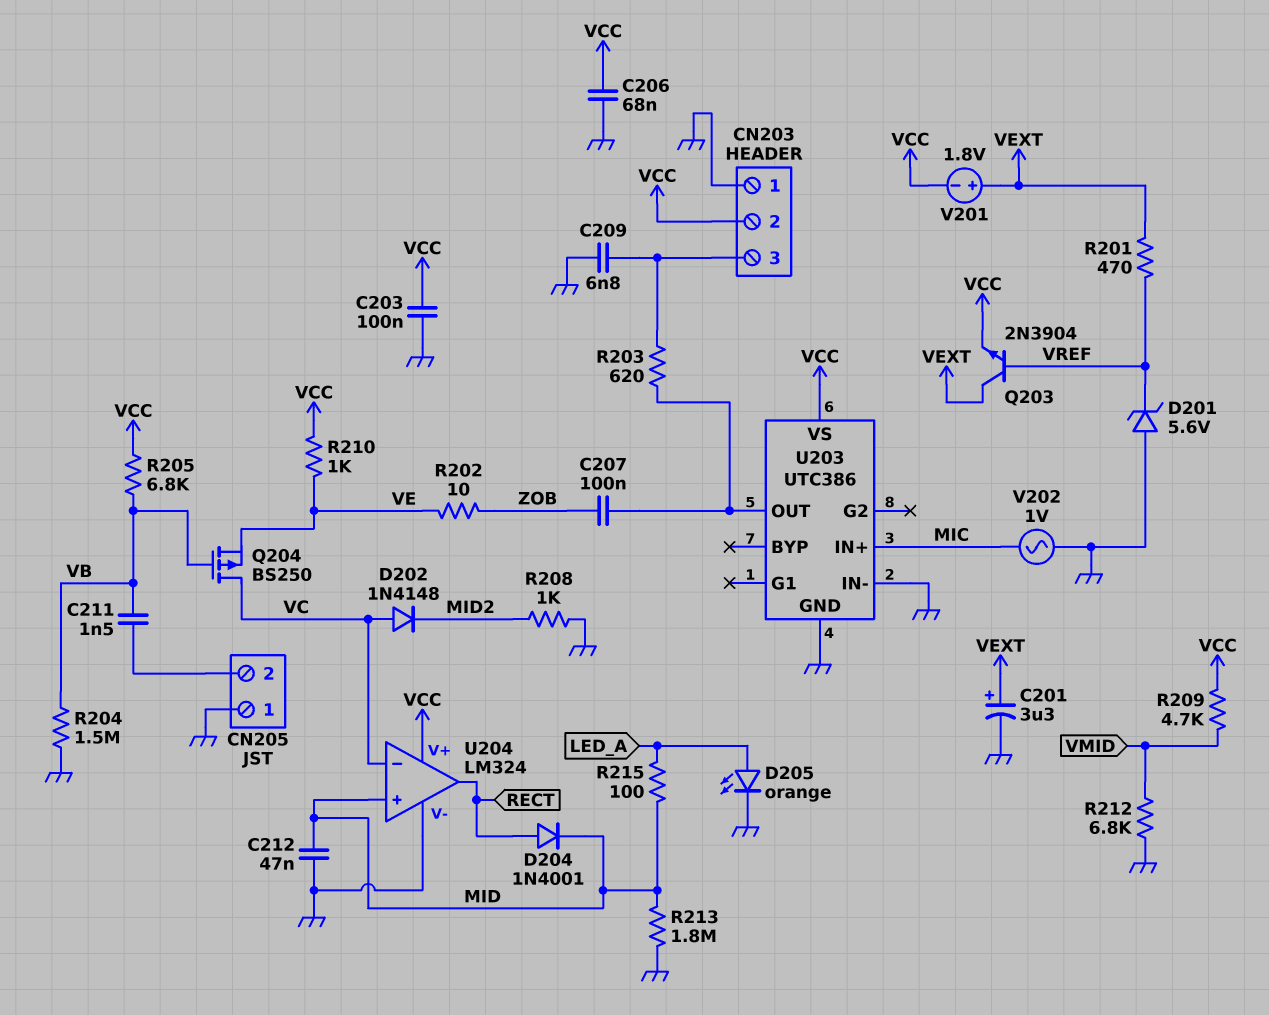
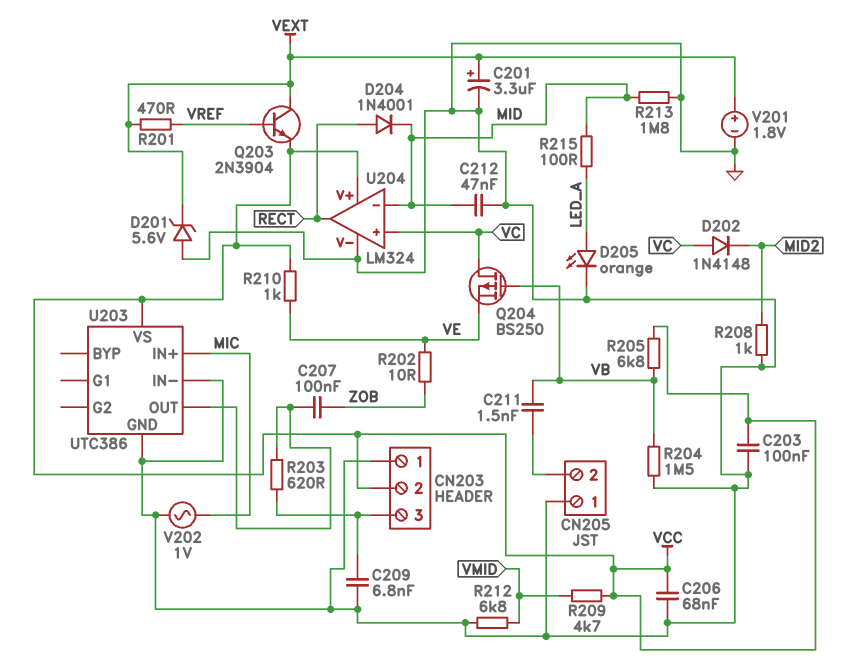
D201: zener 5.6V (A GND, K VREF) -> zener 5.6V (A GND, K VEXT)
U204 pin in+: MID -> VC
U204 pin in-: VC -> MID
V201: 1.8V (plus VEXT, minus VCC) -> 1.8V (plus VEXT, minus GND)

